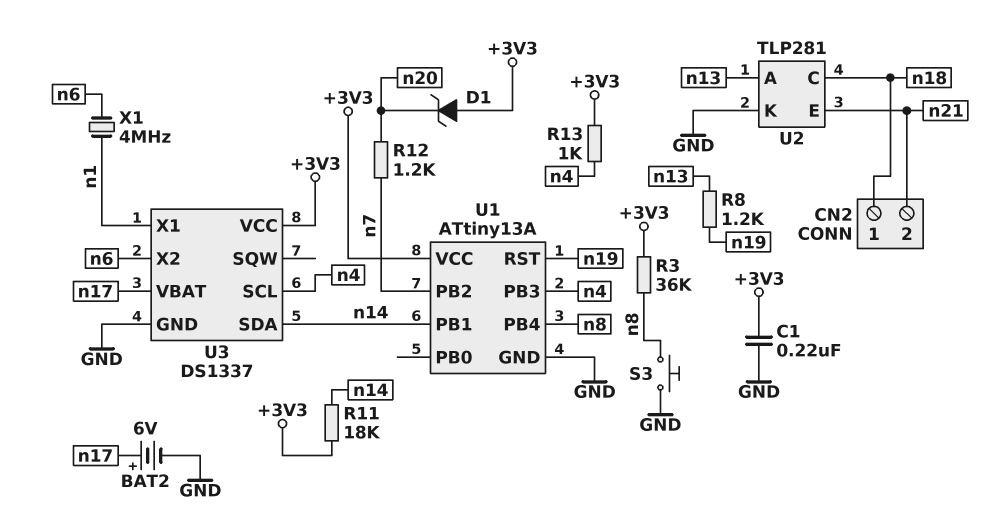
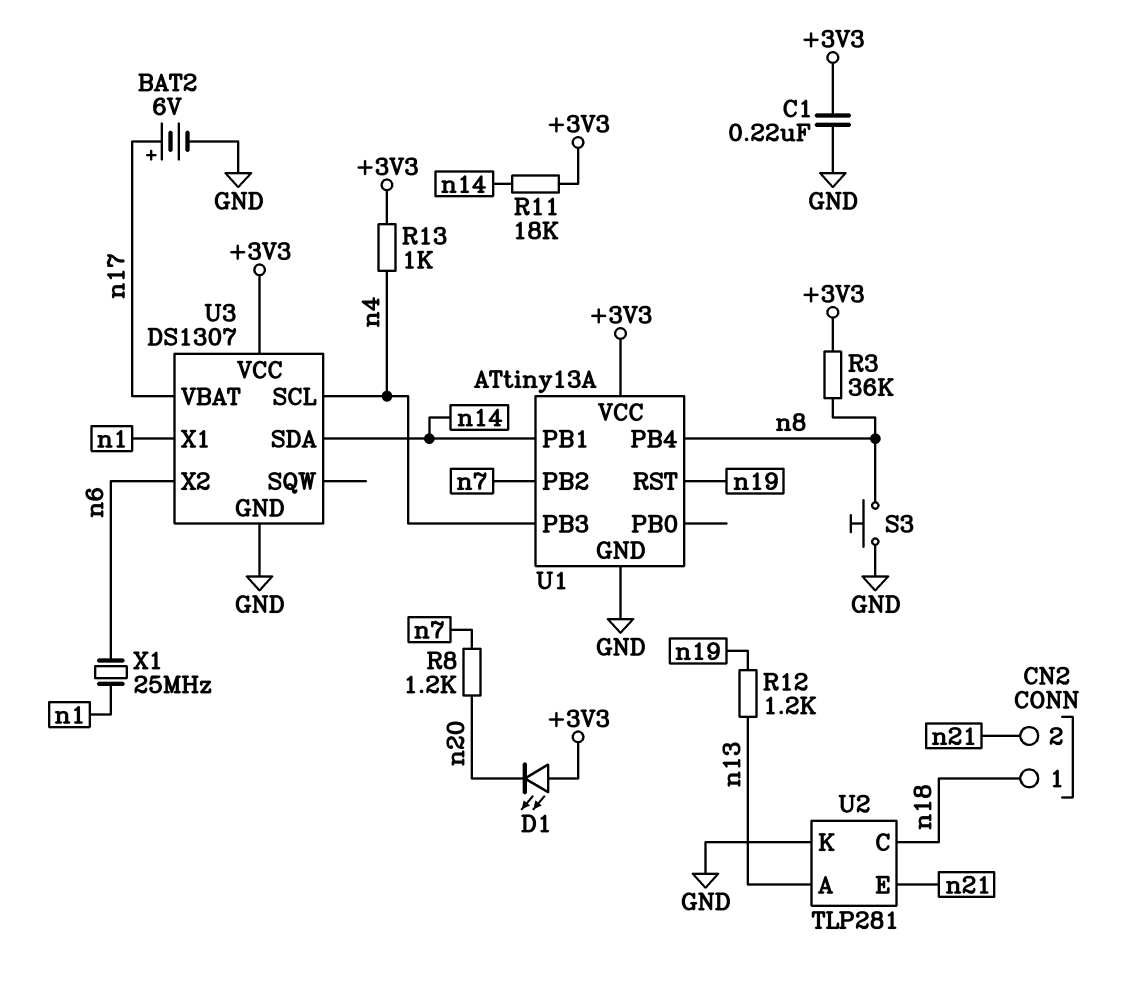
D1: zener (A +3V3, K n20) -> LED (A +3V3, K n20)
R8: 1.2k (n13, n19) -> 1.2k (n7, n20)
R12: 1.2k (n7, n20) -> 1.2k (n13, n19)
U3: DS1337 -> DS1307
X1: 4MHz (n1, n6) -> 25MHz (n1, n6)

